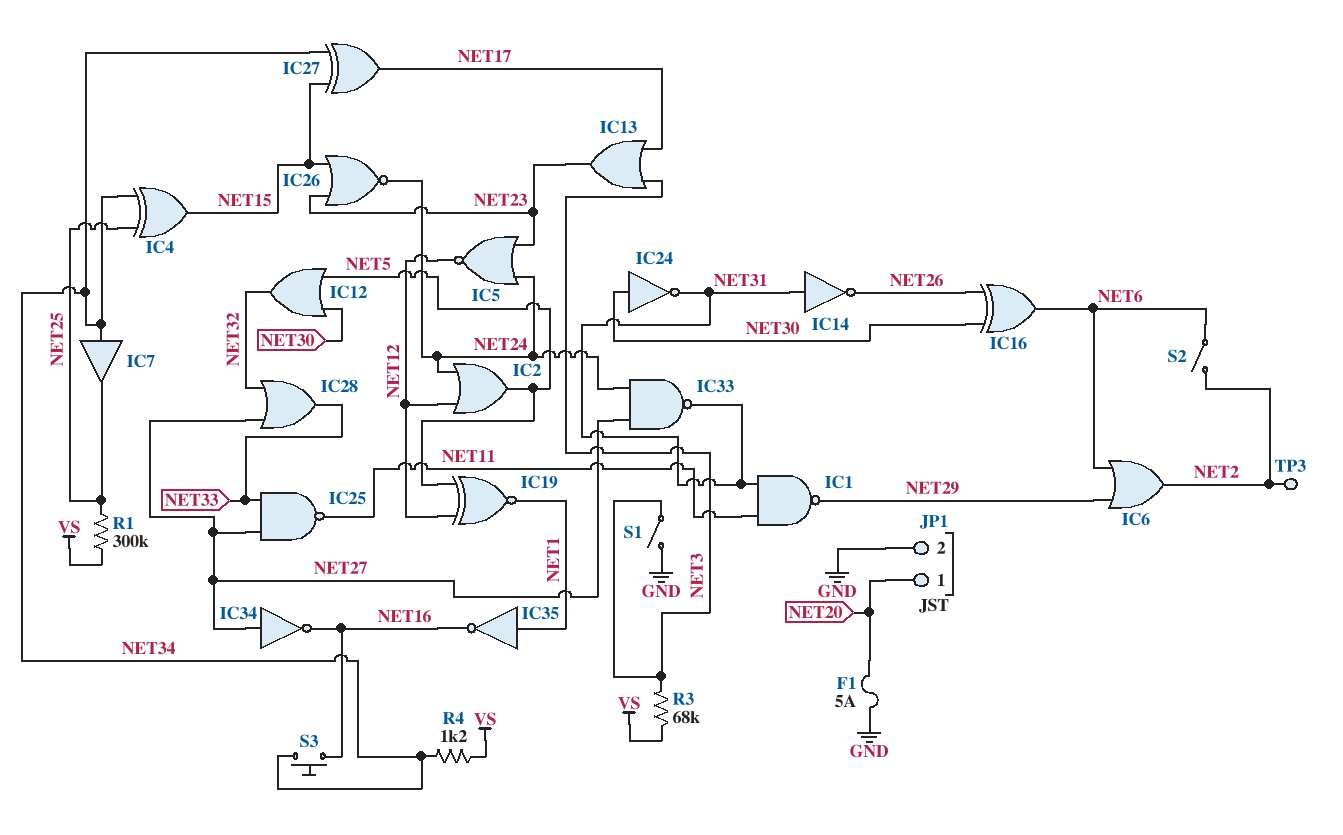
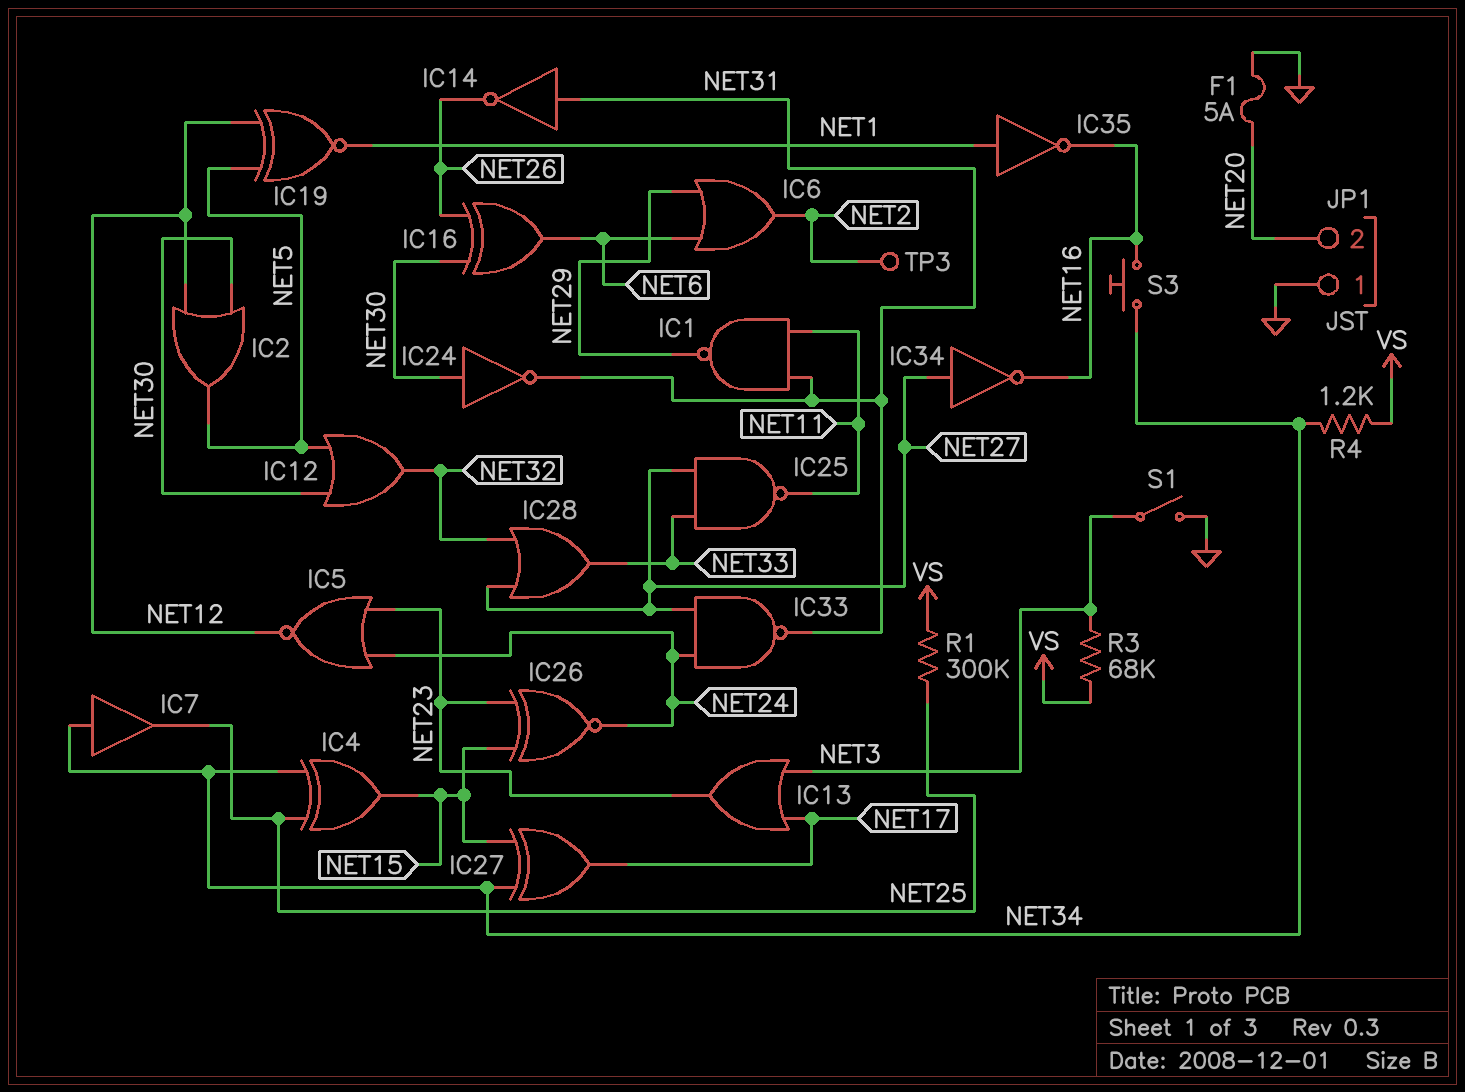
IC2: OR (in NET12, in NET24, out NET5) -> OR (in NET12, in NET30, out NET5)
IC26: NOR (in NET15, in NET23, out NET24) -> XNOR (in NET15, in NET23, out NET24)
JP1 pin 1: NET20 -> GND
JP1 pin 2: GND -> NET20
S2: switch (NET2, NET6) -> none

